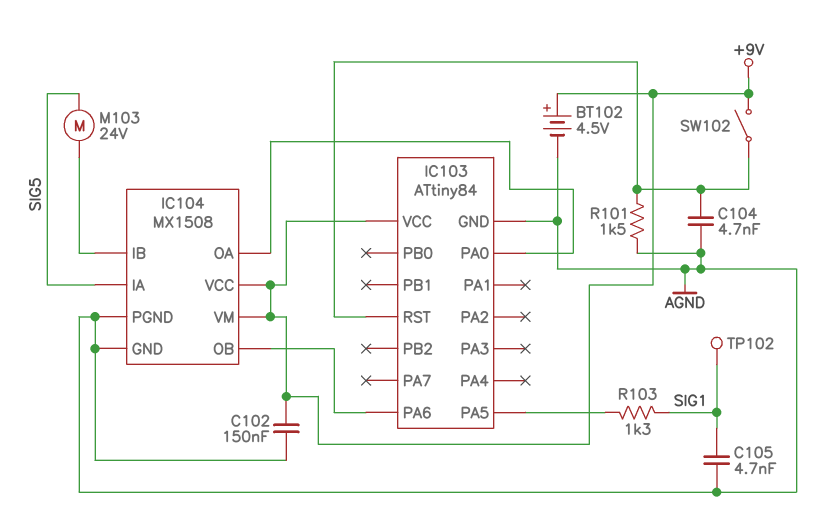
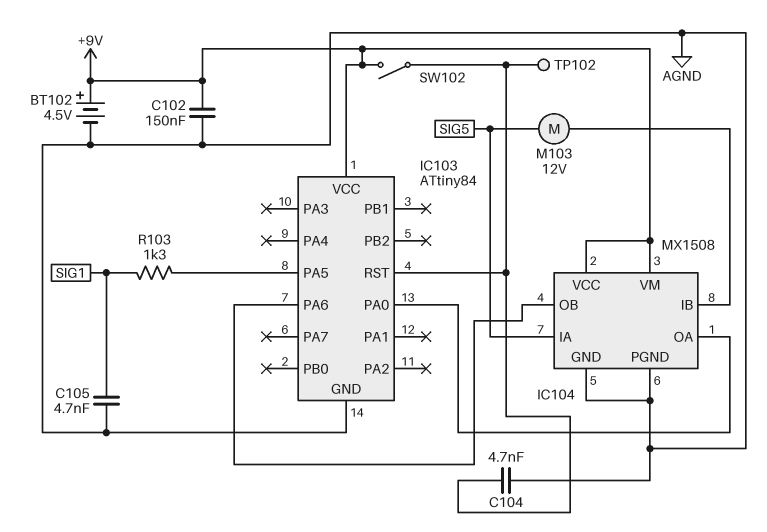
M103: motor 24V (IC104/IB, SIG5) -> motor 12V (IC104/IB, SIG5)
R101: 1.5k (AGND, IC103/RST) -> none
TP102: test point (SIG1) -> test point (IC103/RST)

